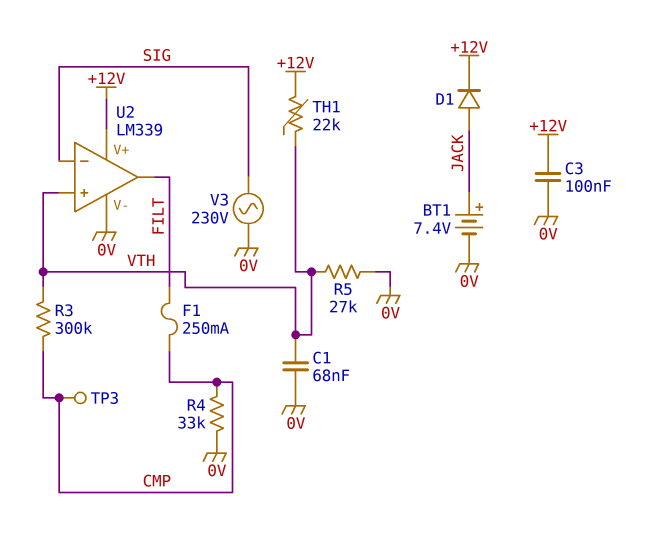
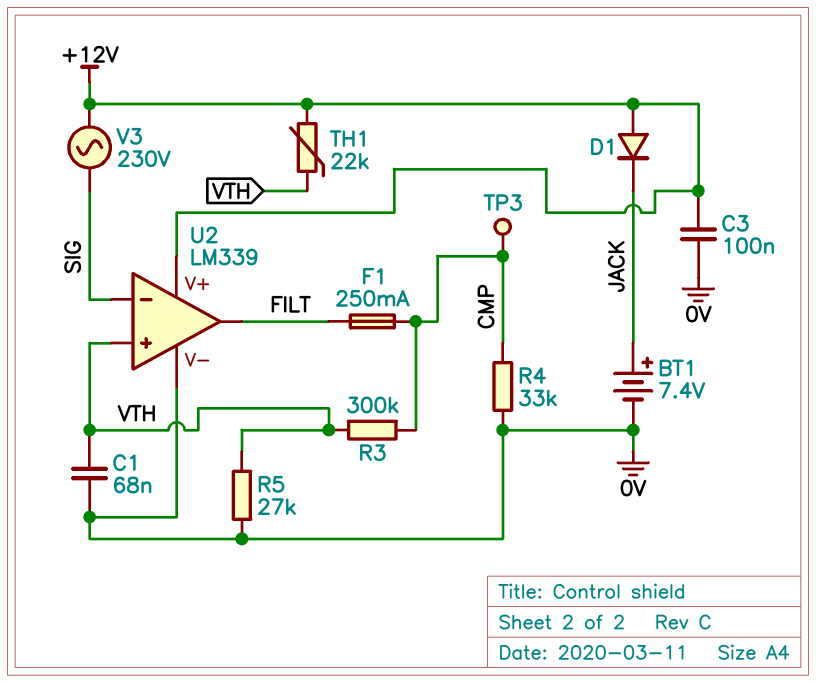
D1: diode (A JACK, K +12V) -> diode (A +12V, K JACK)
V3: AC 230V (0V, SIG) -> AC 230V (+12V, SIG)

